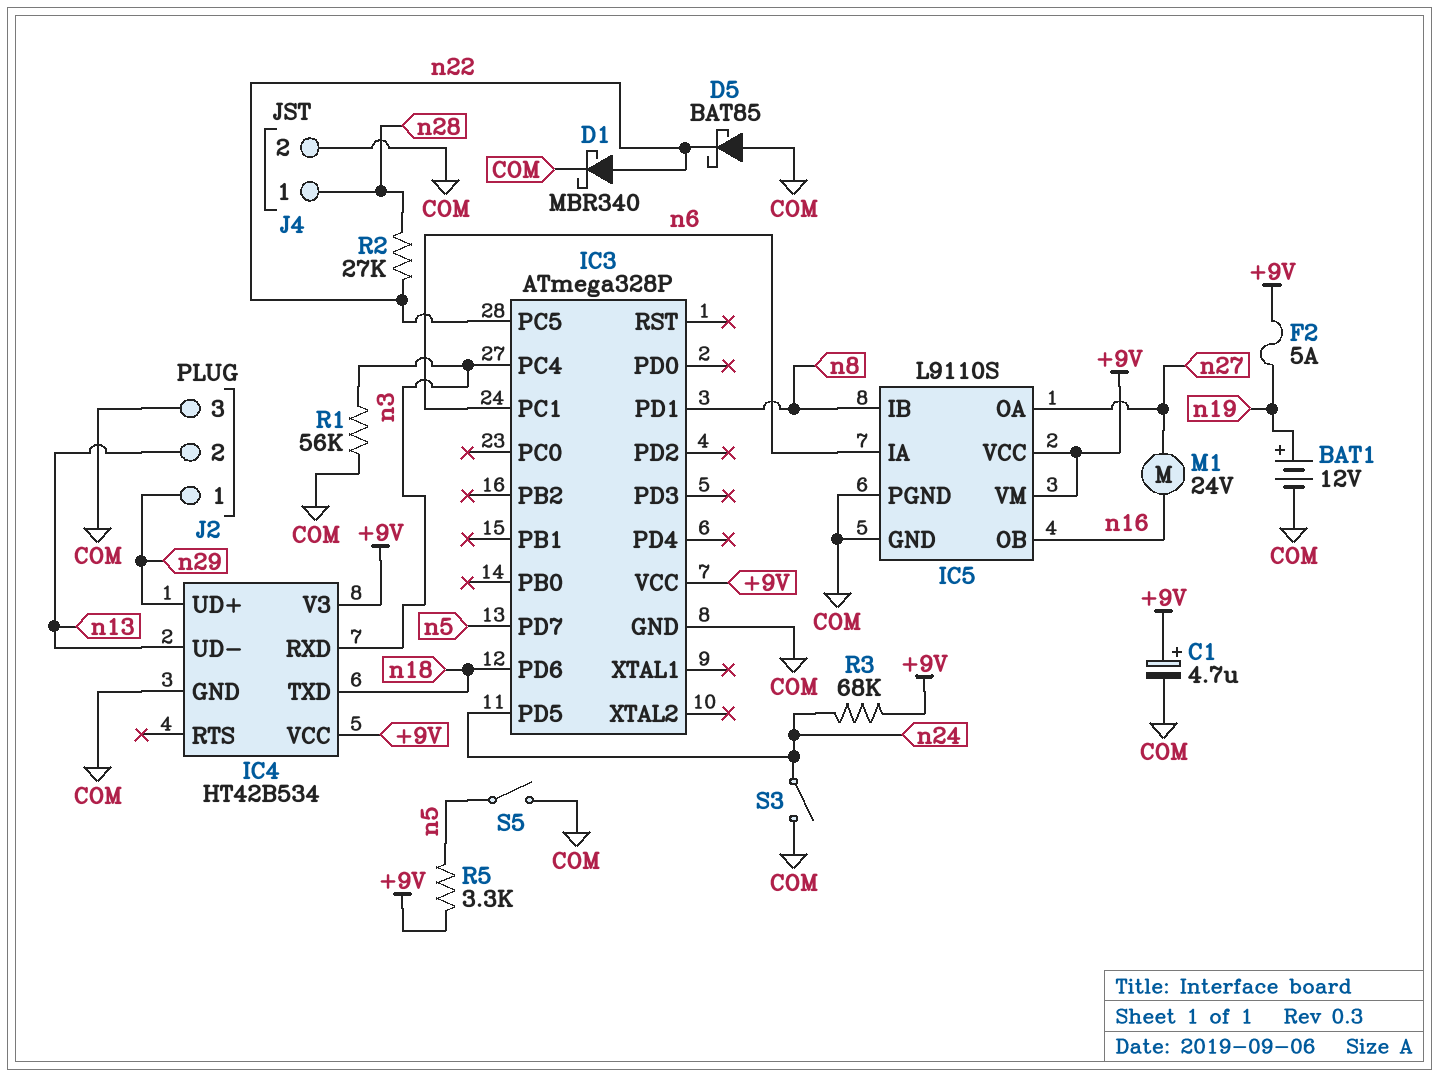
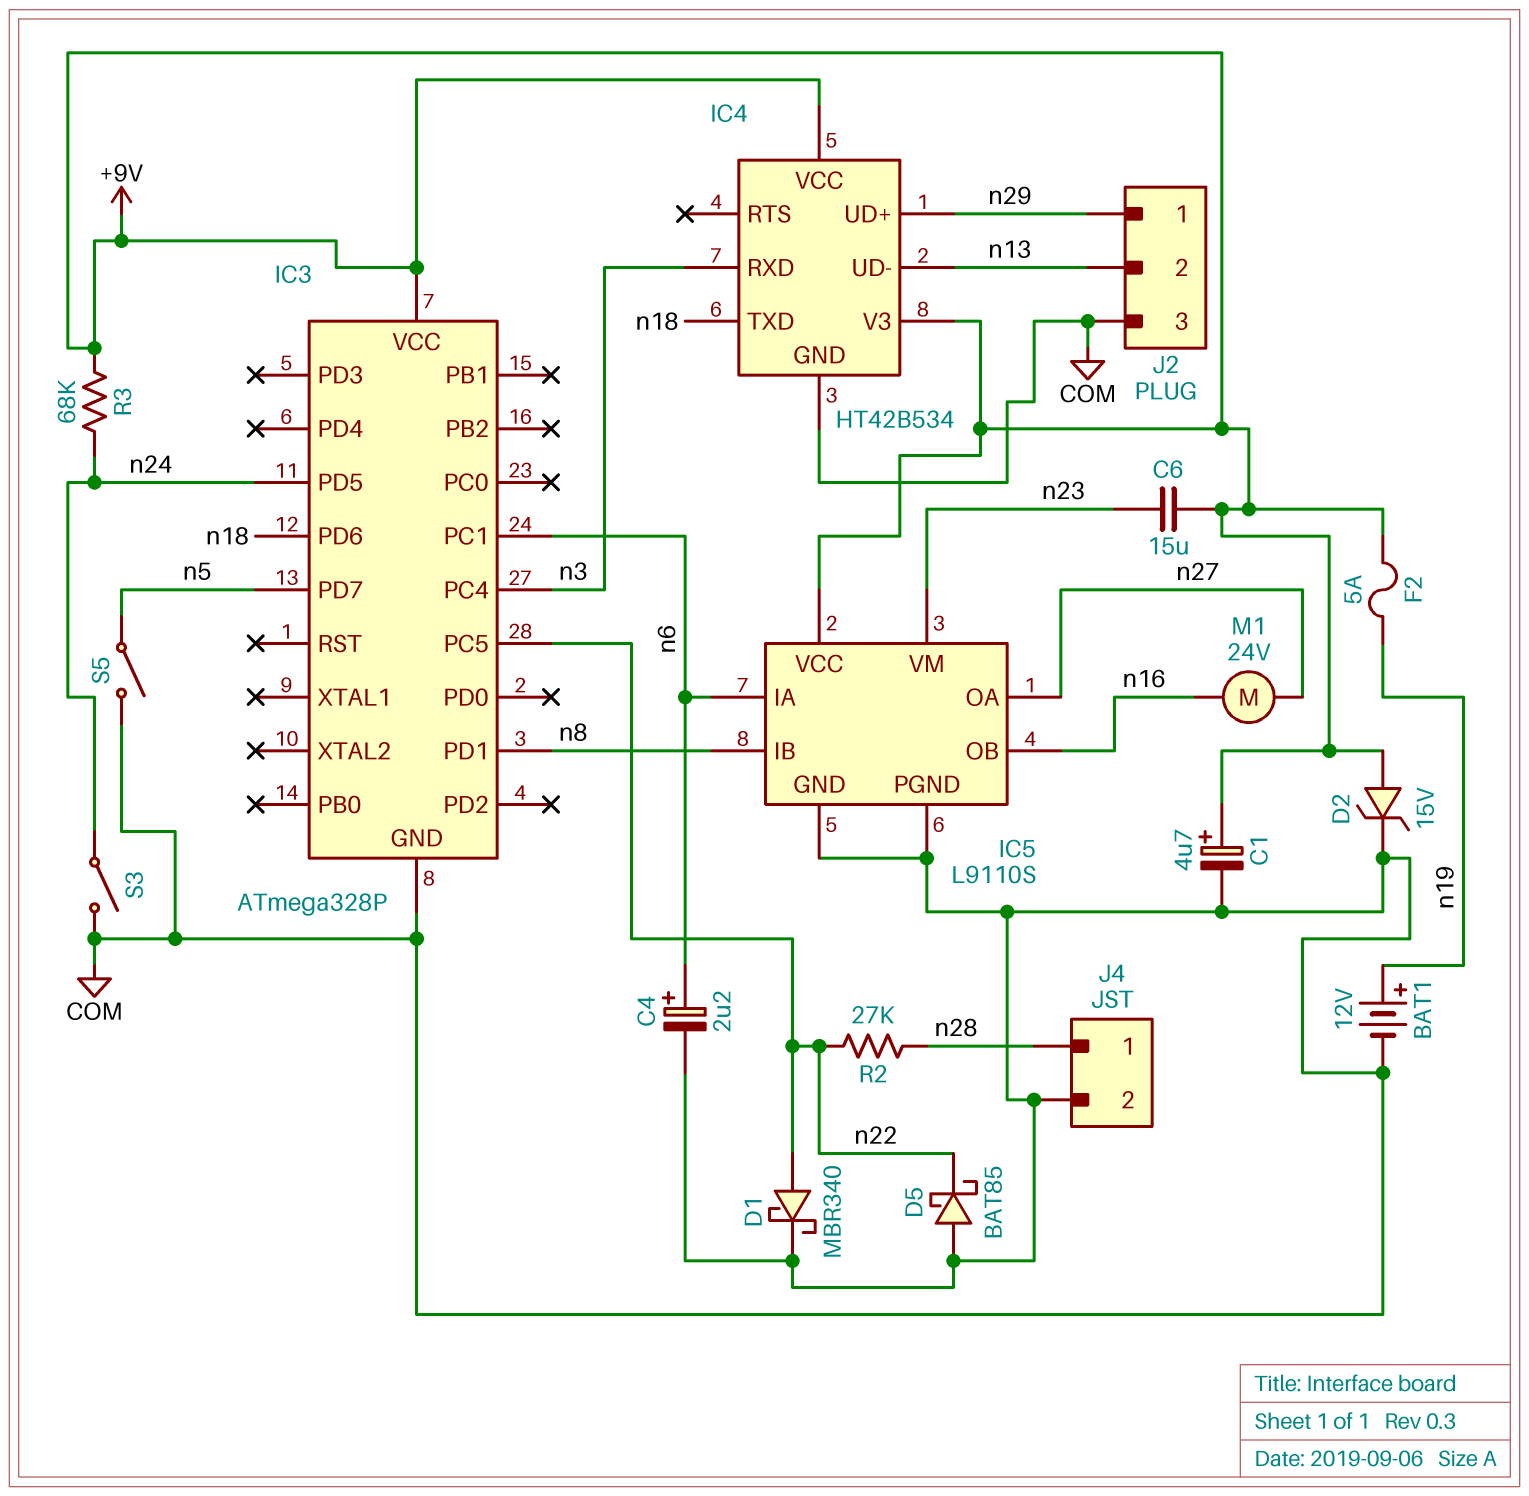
C4: none -> 2.2uF (plus n6, minus COM)
C6: none -> 15uF (+9V, n23)
D2: none -> zener 15V (A +9V, K COM)
IC5 pin VM: +9V -> n23
R1: 56k (COM, n3) -> none
R5: 3.3k (+9V, n5) -> none

